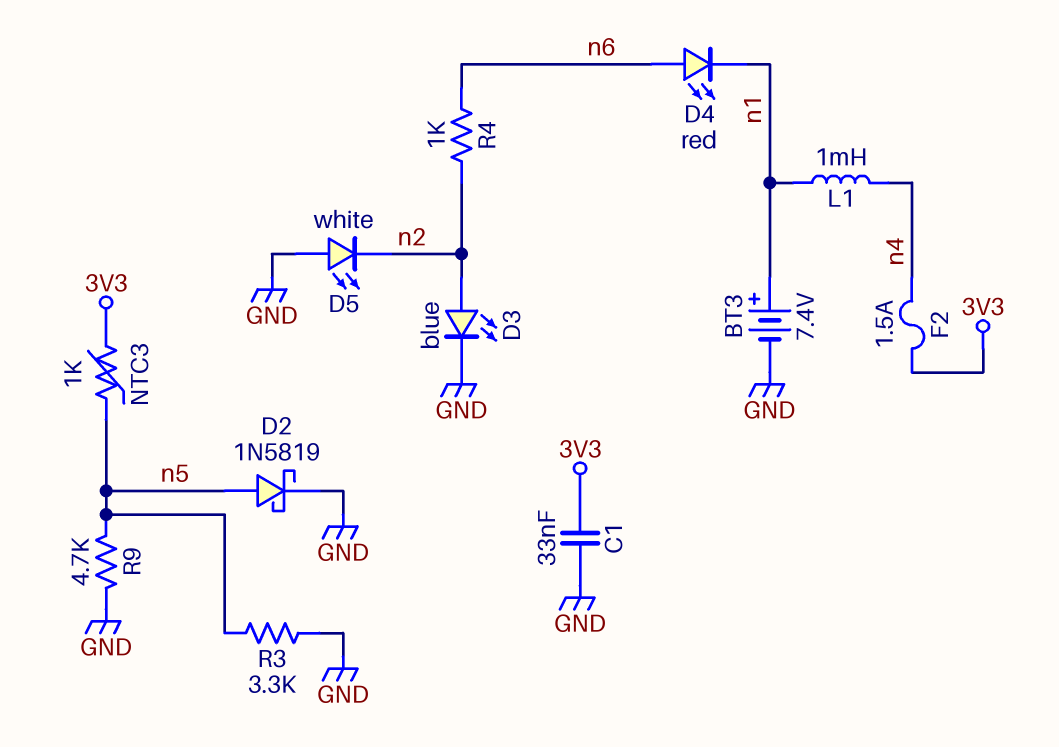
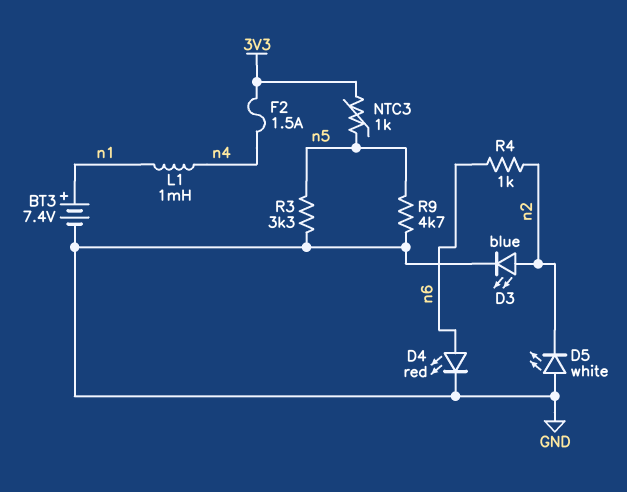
C1: 33nF (3V3, GND) -> none
D2: schottky 1N5819 (A n5, K GND) -> none
D4: LED red (A n6, K n1) -> LED red (A n6, K GND)

